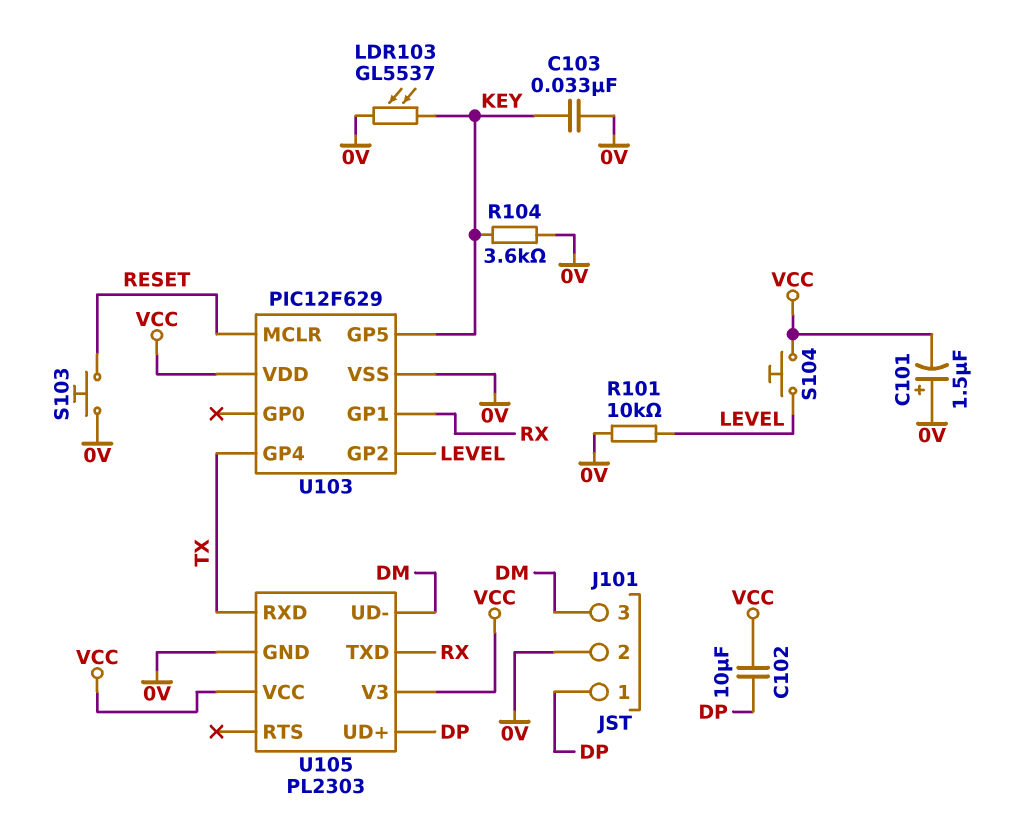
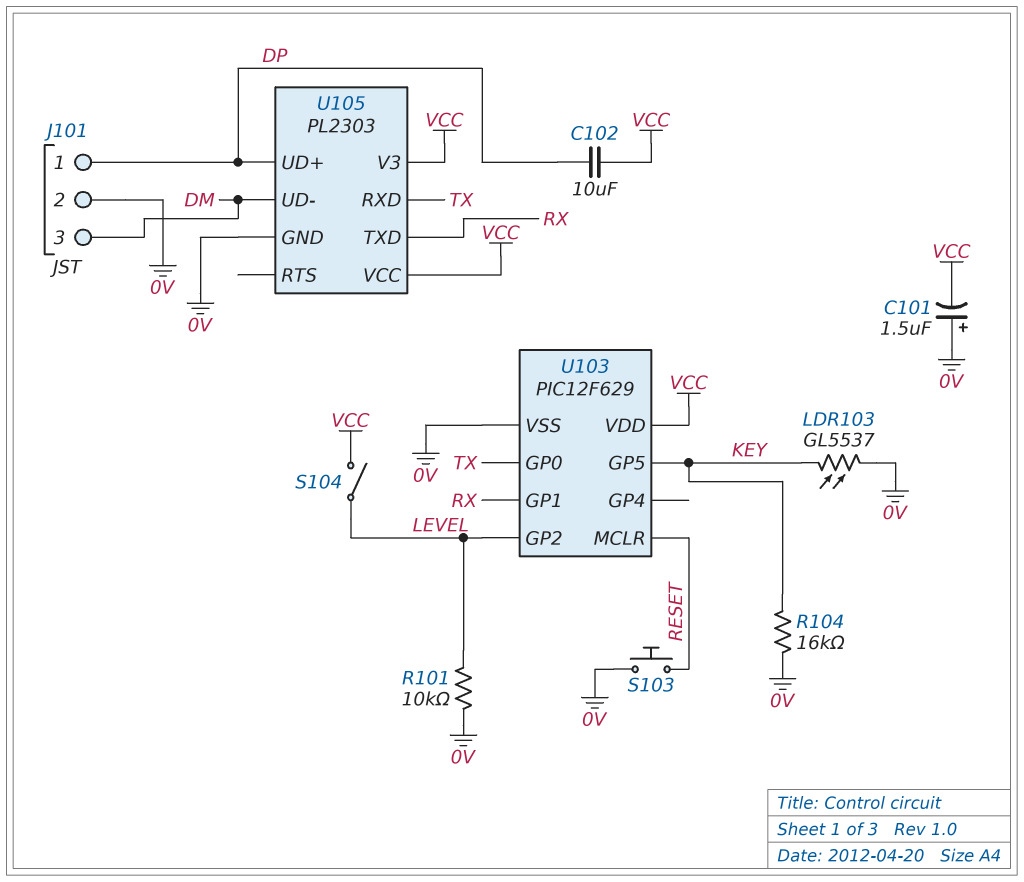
C103: 33nF (0V, KEY) -> none
R104: 3.6k (0V, KEY) -> 16k (0V, KEY)
S104: button (LEVEL, VCC) -> switch (LEVEL, VCC)
U103 pin GP0: none -> TX
U103 pin GP4: TX -> none

